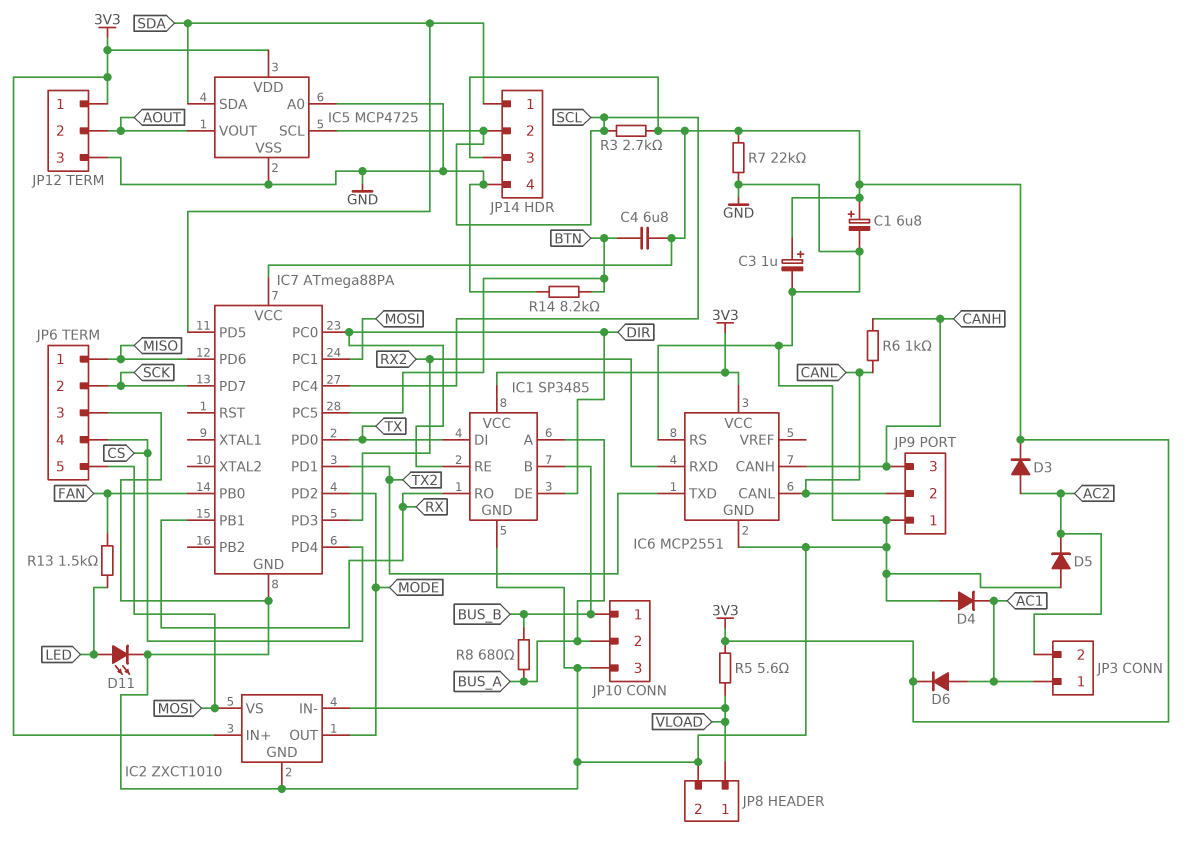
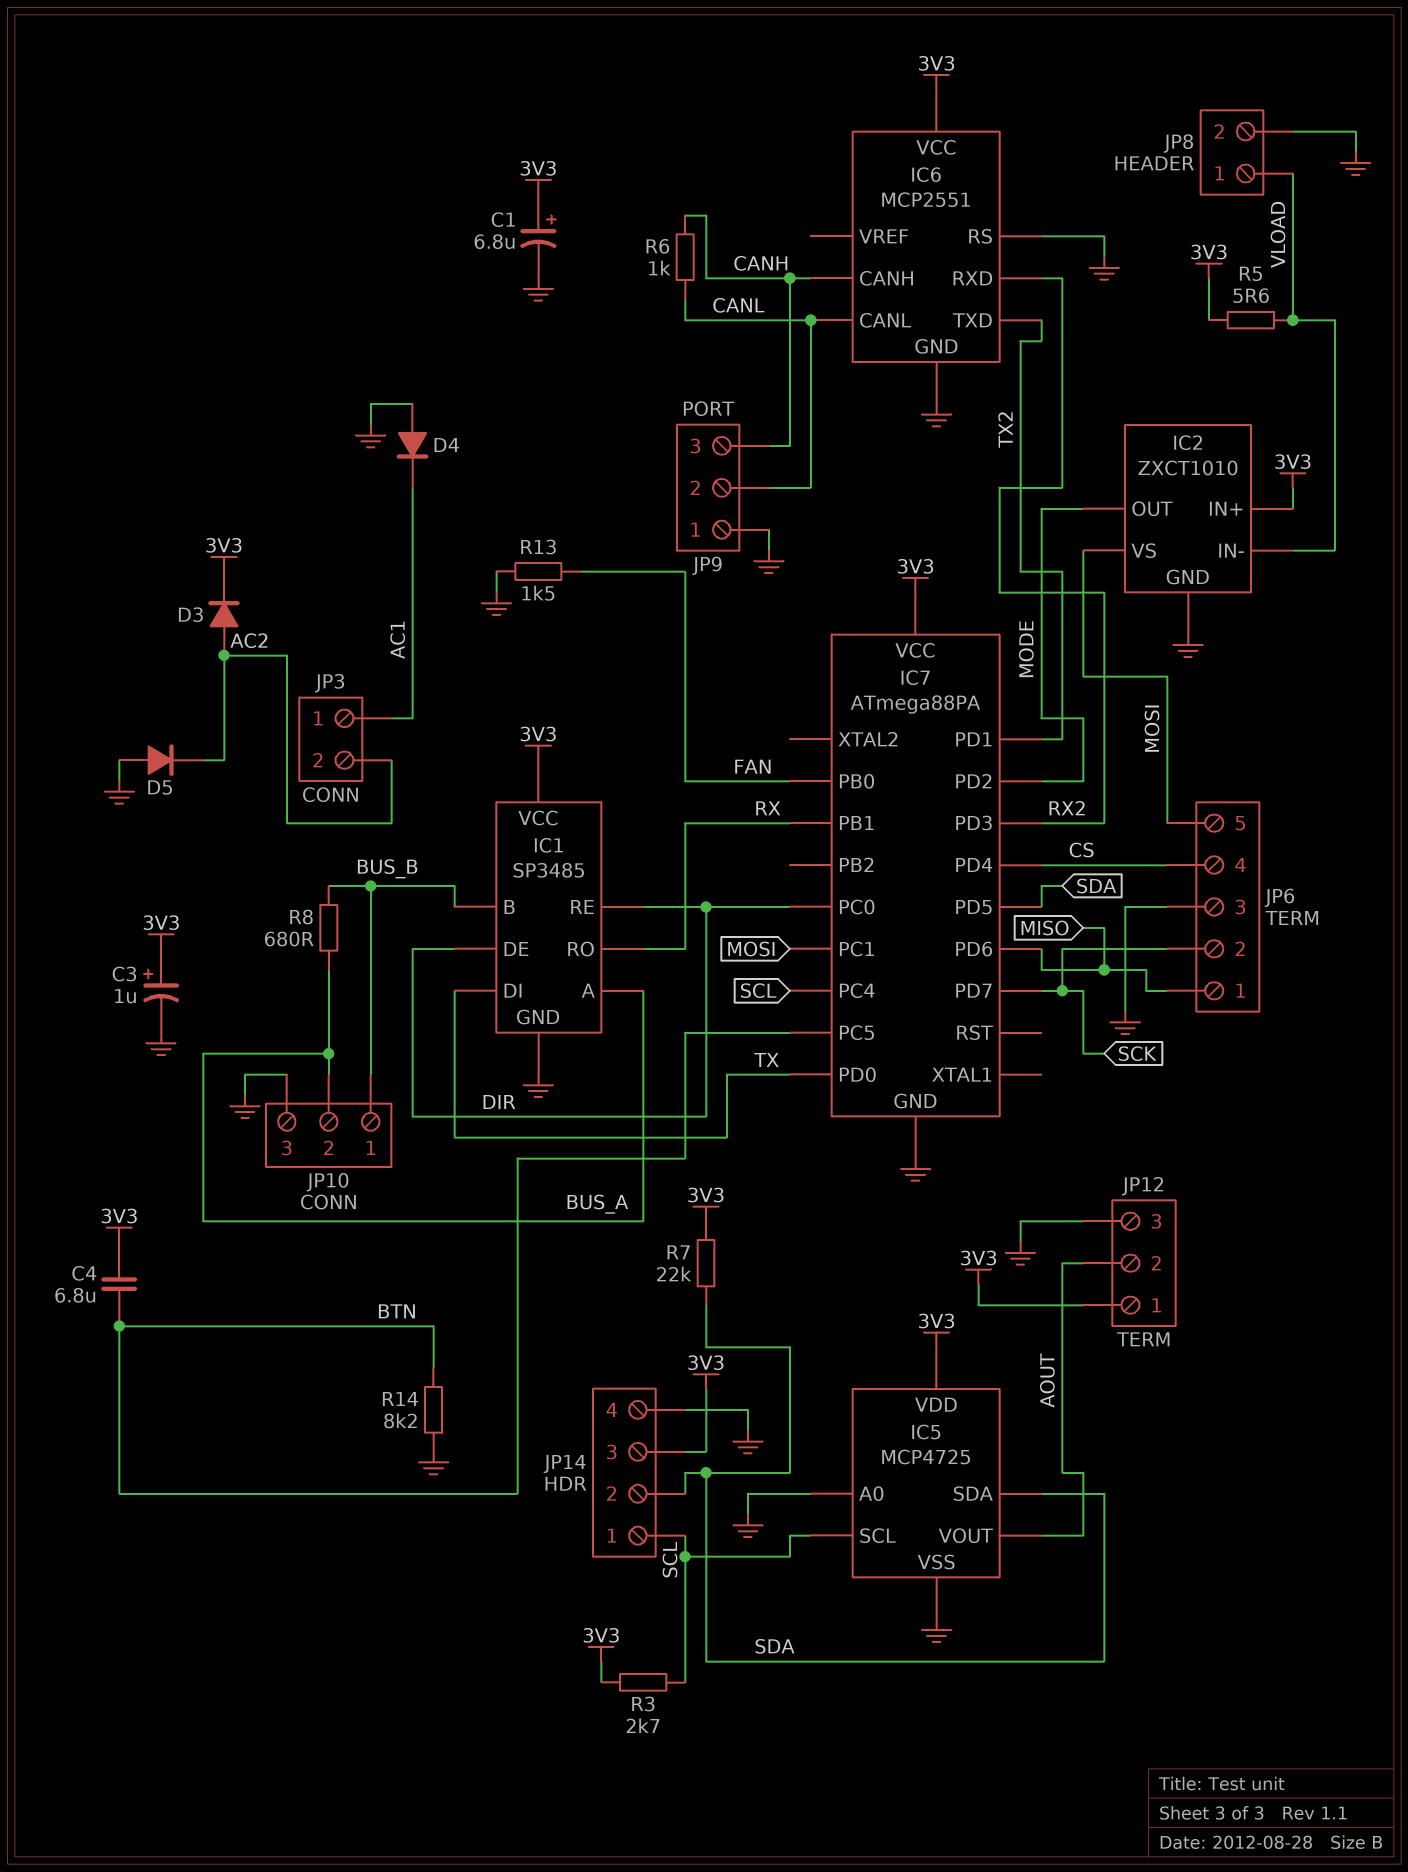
D6: diode (A AC1, K 3V3) -> none
D11: LED (A LED, K GND) -> none
JP14 pin 1: SDA -> SCL
JP14 pin 2: SCL -> SDA
R7: 22k (3V3, GND) -> 22k (3V3, SDA)
R13: 1.5k (FAN, LED) -> 1.5k (FAN, GND)

